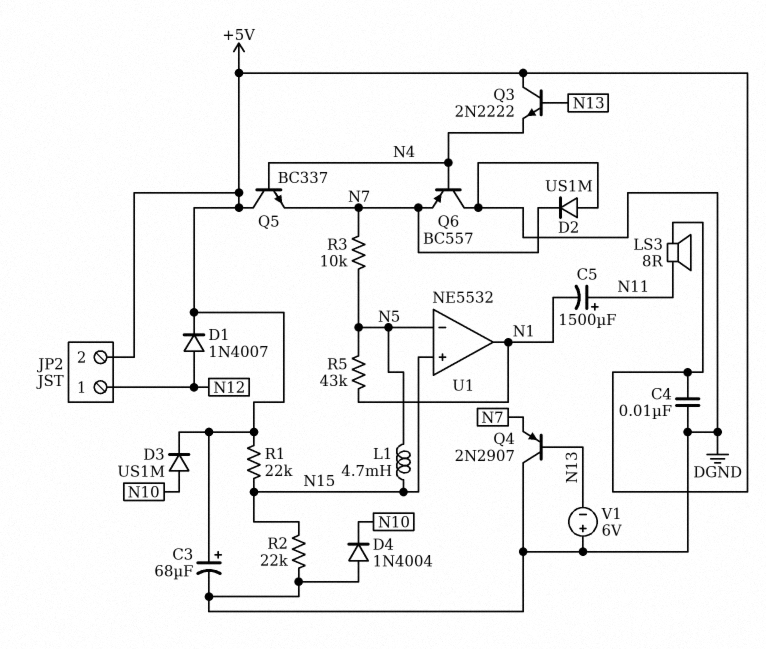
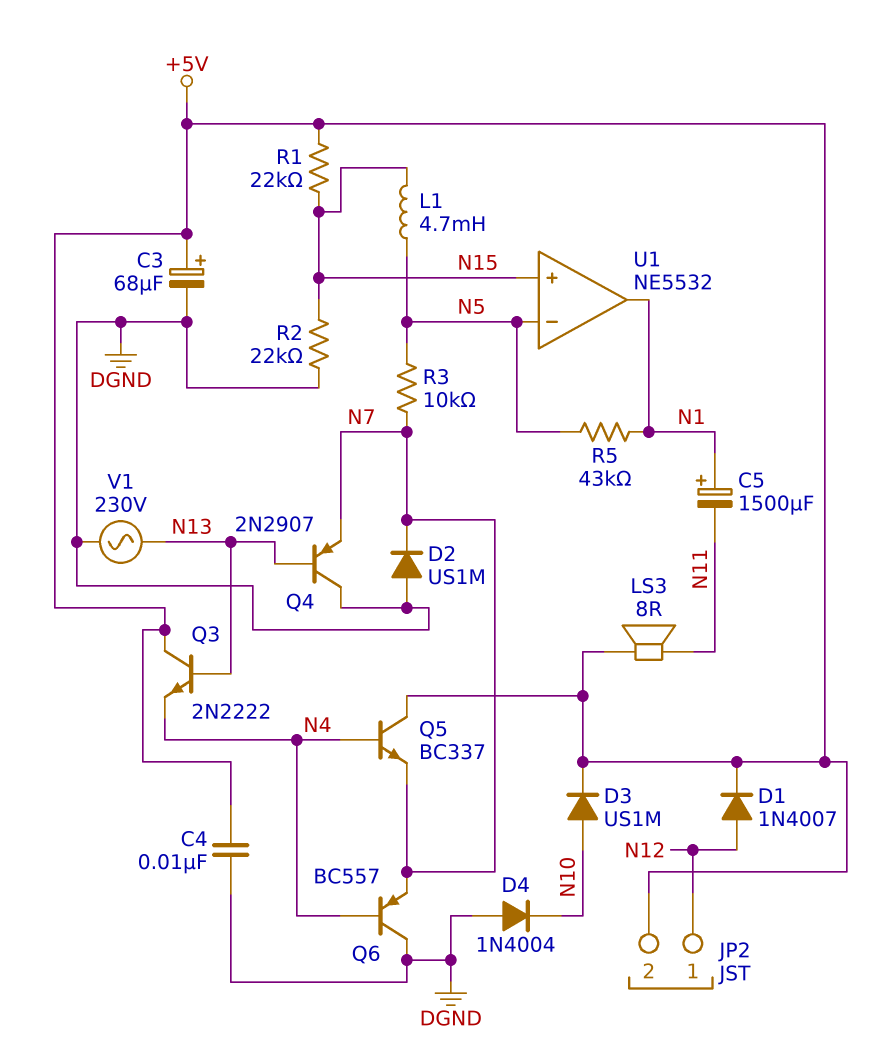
C5: 1500uF (plus N11, minus N1) -> 1500uF (plus N1, minus N11)
V1: 6V (plus DGND, minus N13) -> AC 230V (DGND, N13)

